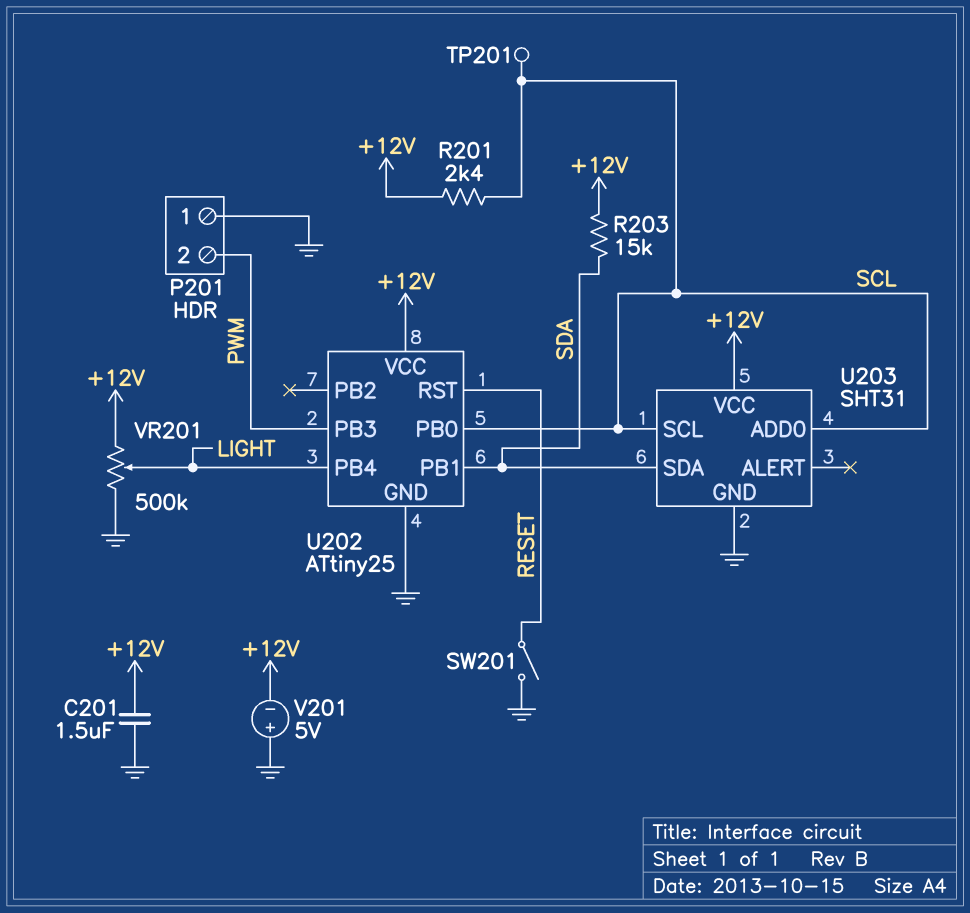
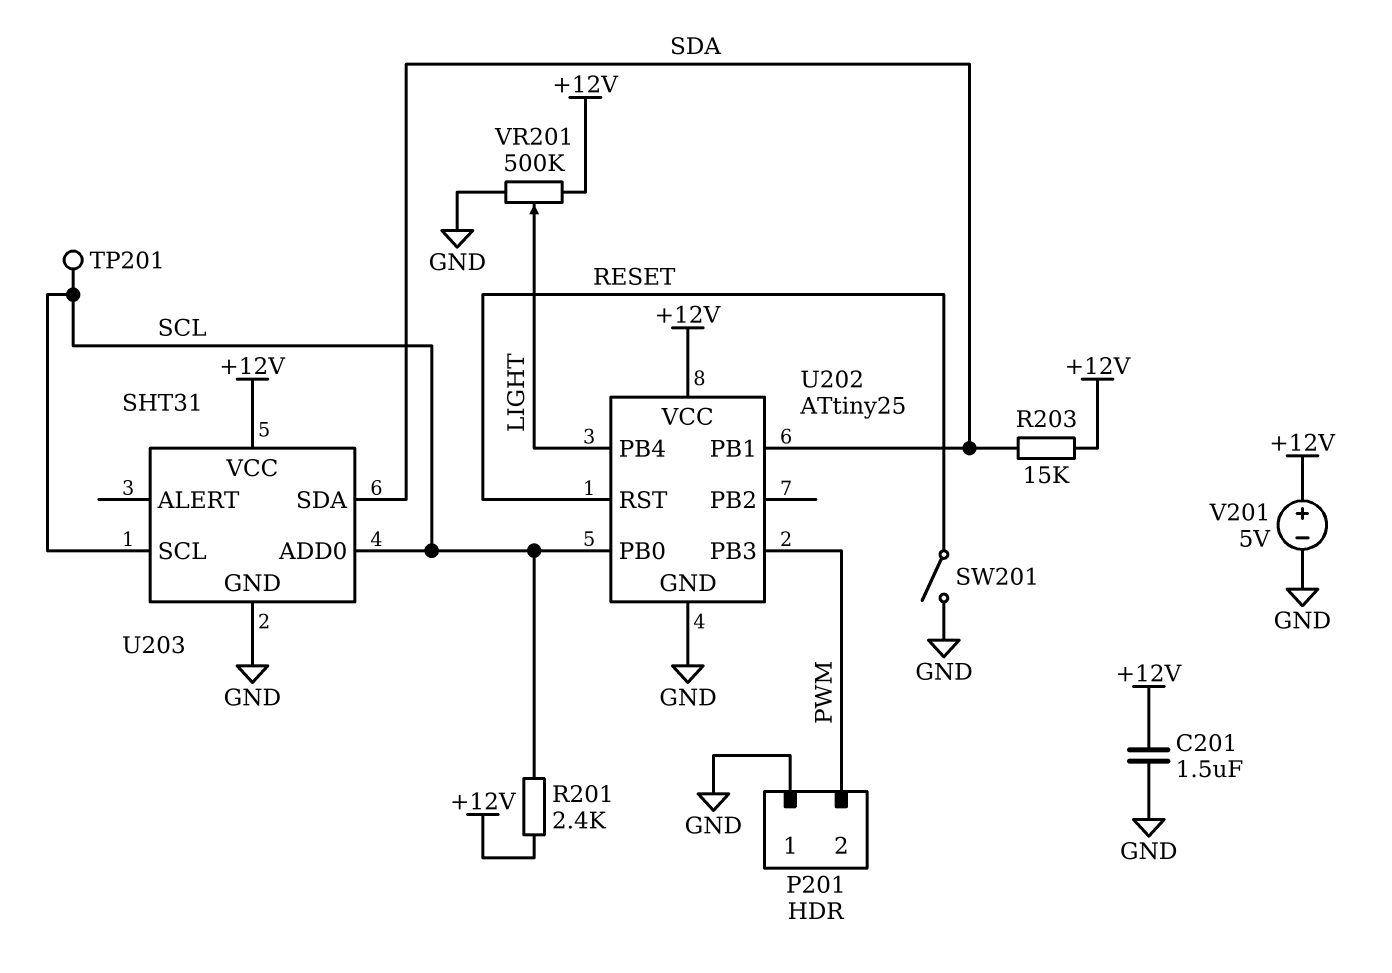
V201: 5V (plus GND, minus +12V) -> 5V (plus +12V, minus GND)

